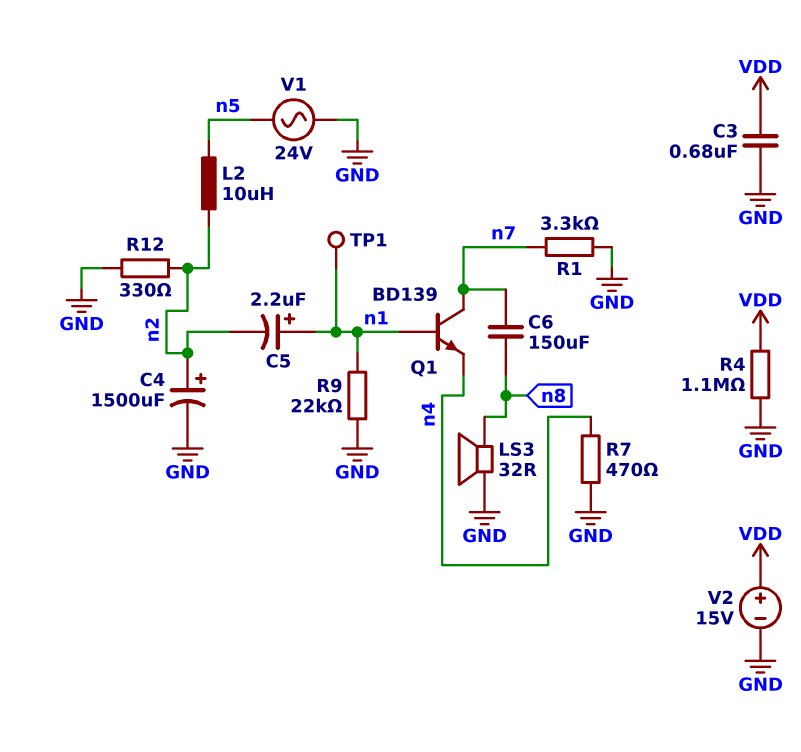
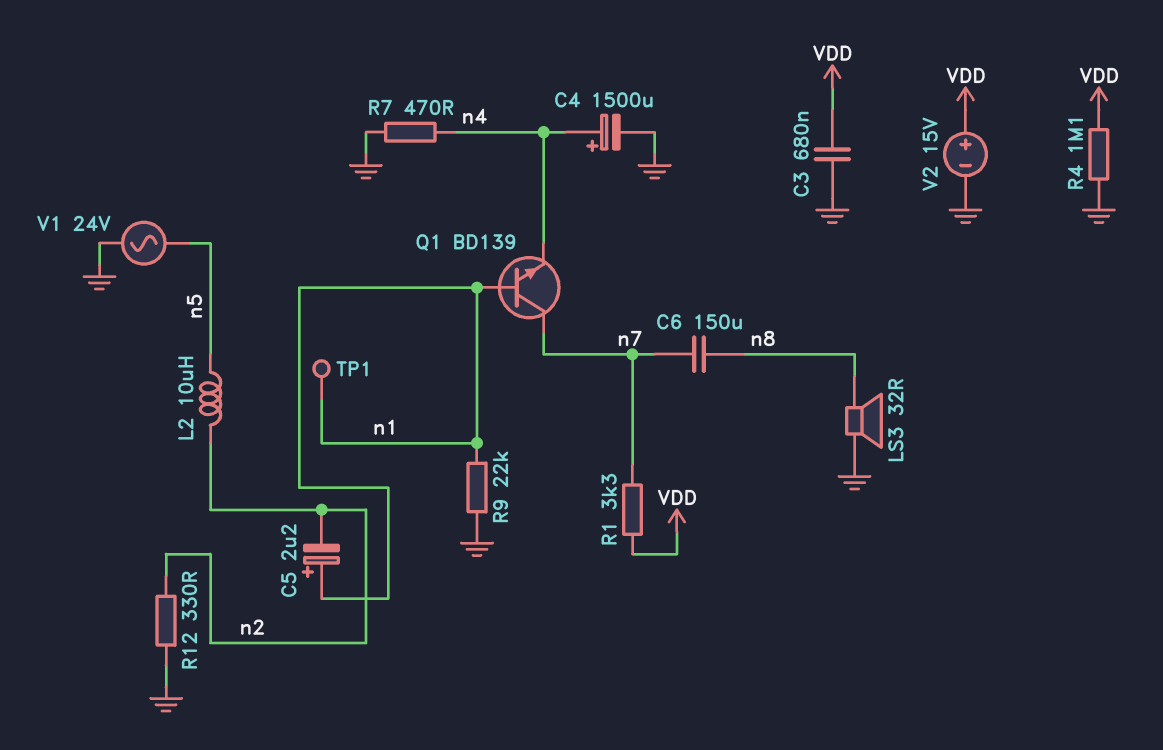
C4: 1500uF (plus n2, minus GND) -> 1500uF (plus n4, minus GND)
R1: 3.3k (GND, n7) -> 3.3k (VDD, n7)

